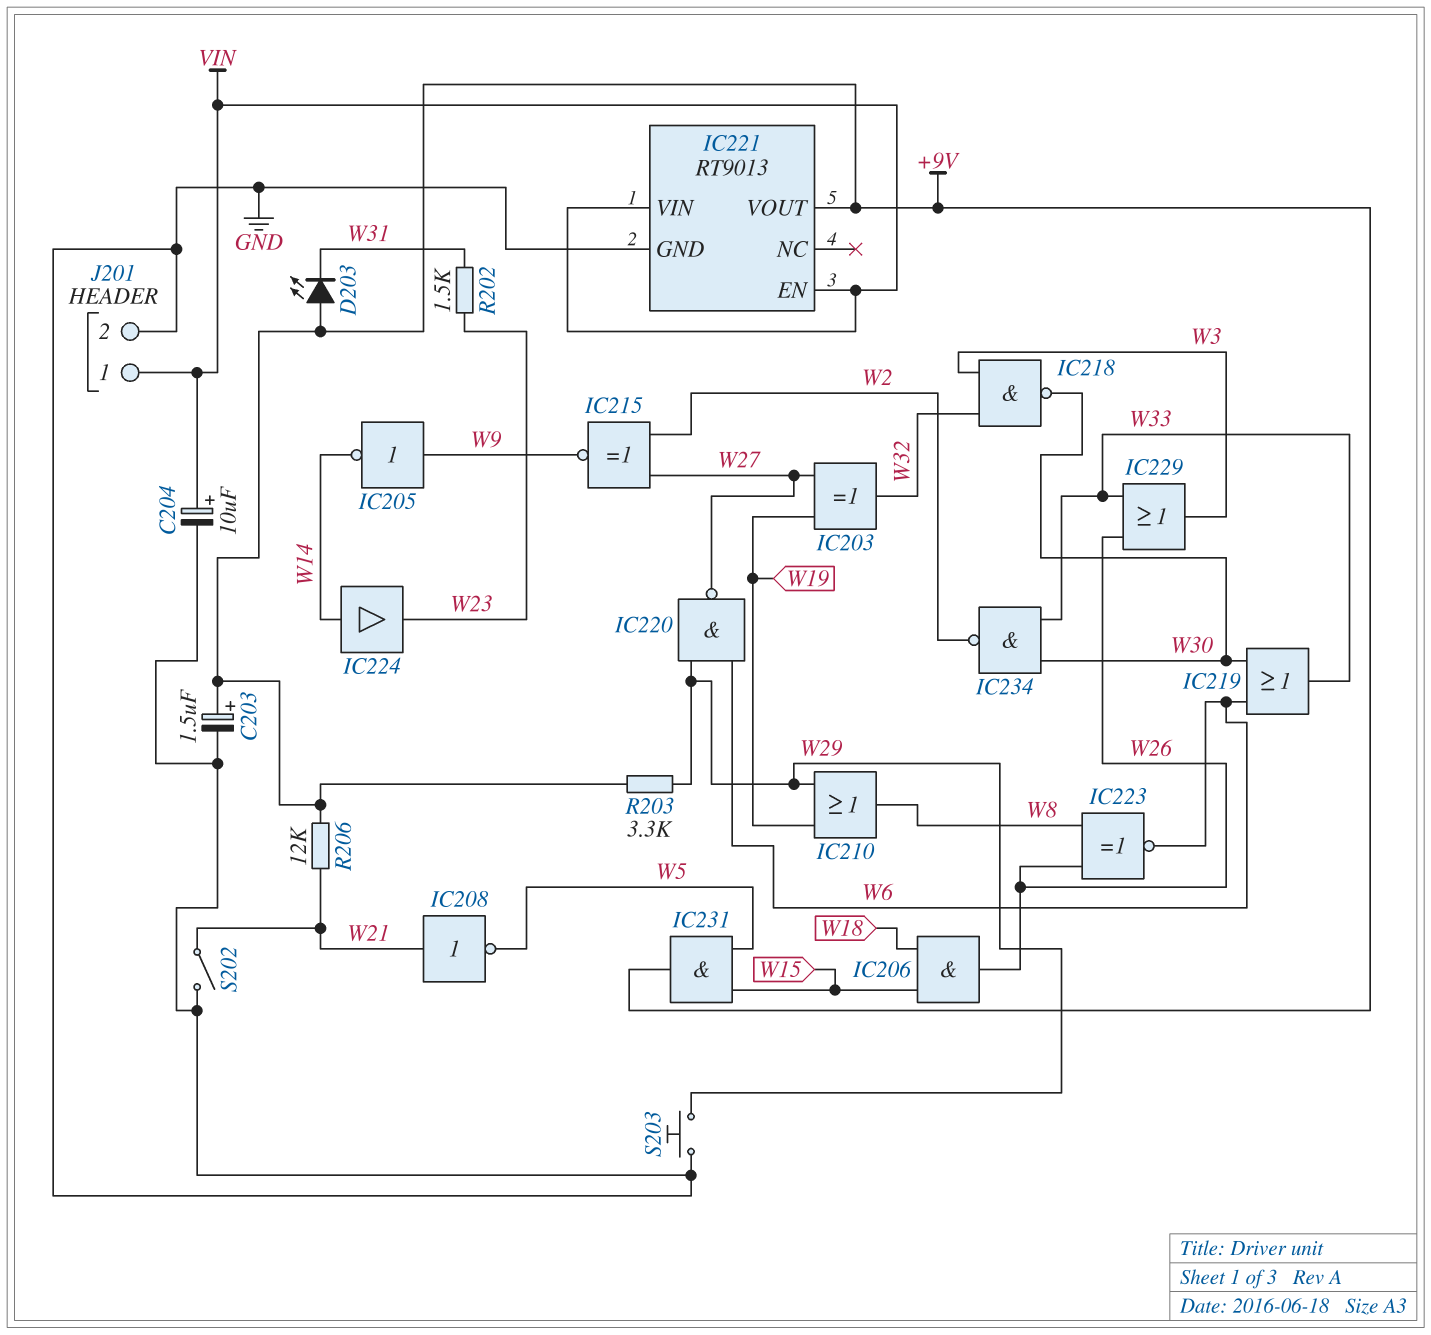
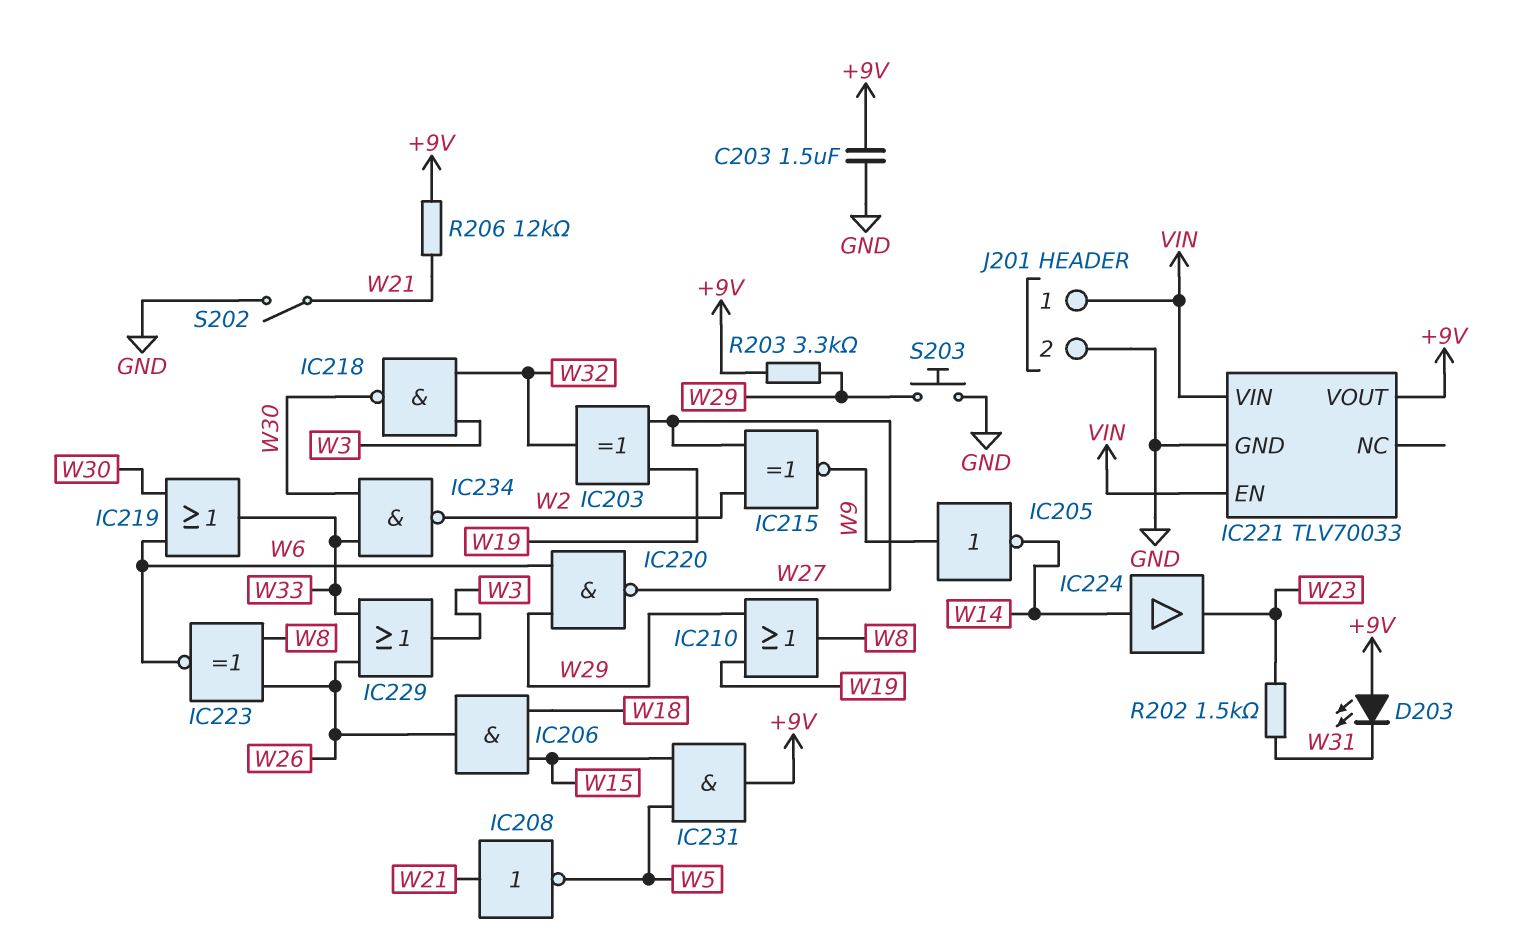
C203: 1.5uF (plus +9V, minus GND) -> 1.5uF (+9V, GND)
C204: 10uF (plus VIN, minus GND) -> none
IC221: RT9013 -> TLV70033

